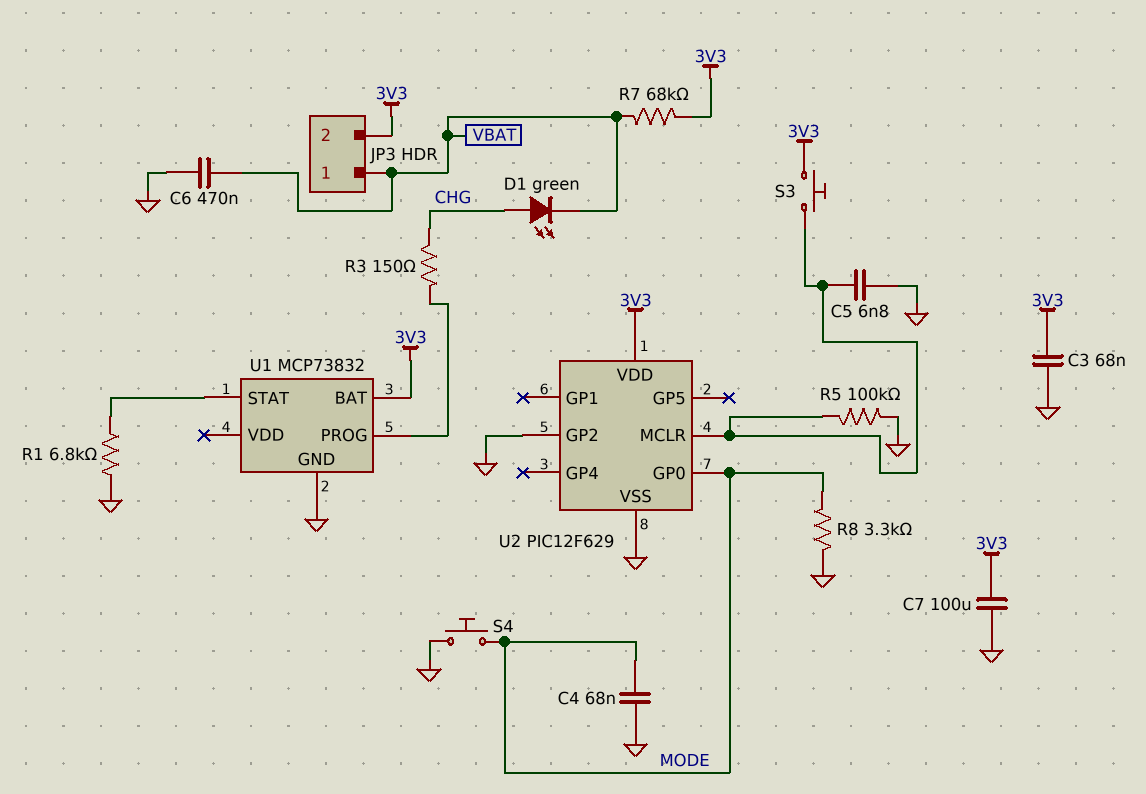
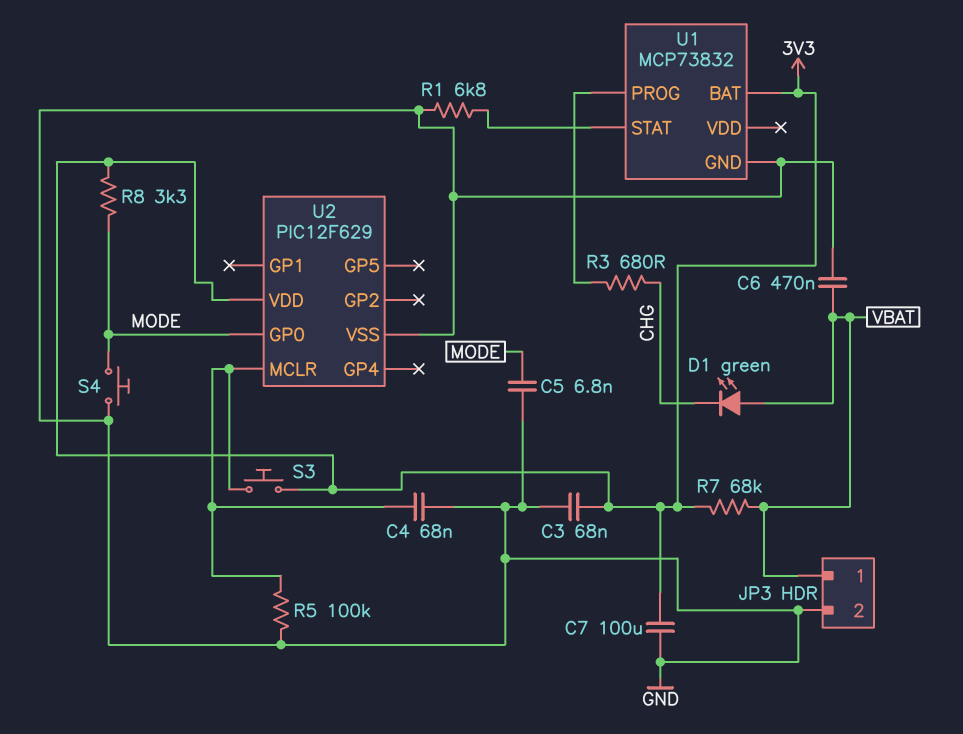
C4: 68nF (GND, MODE) -> 68nF (GND, U2/MCLR)
C5: 6.8nF (GND, U2/MCLR) -> 6.8nF (GND, MODE)
D1: LED green (A CHG, K VBAT) -> LED green (A VBAT, K CHG)
JP3 pin 2: 3V3 -> GND
R3: 150 (CHG, U1/PROG) -> 680 (CHG, U1/PROG)
R8: 3.3k (GND, MODE) -> 3.3k (3V3, MODE)
U2 pin GP2: GND -> none

